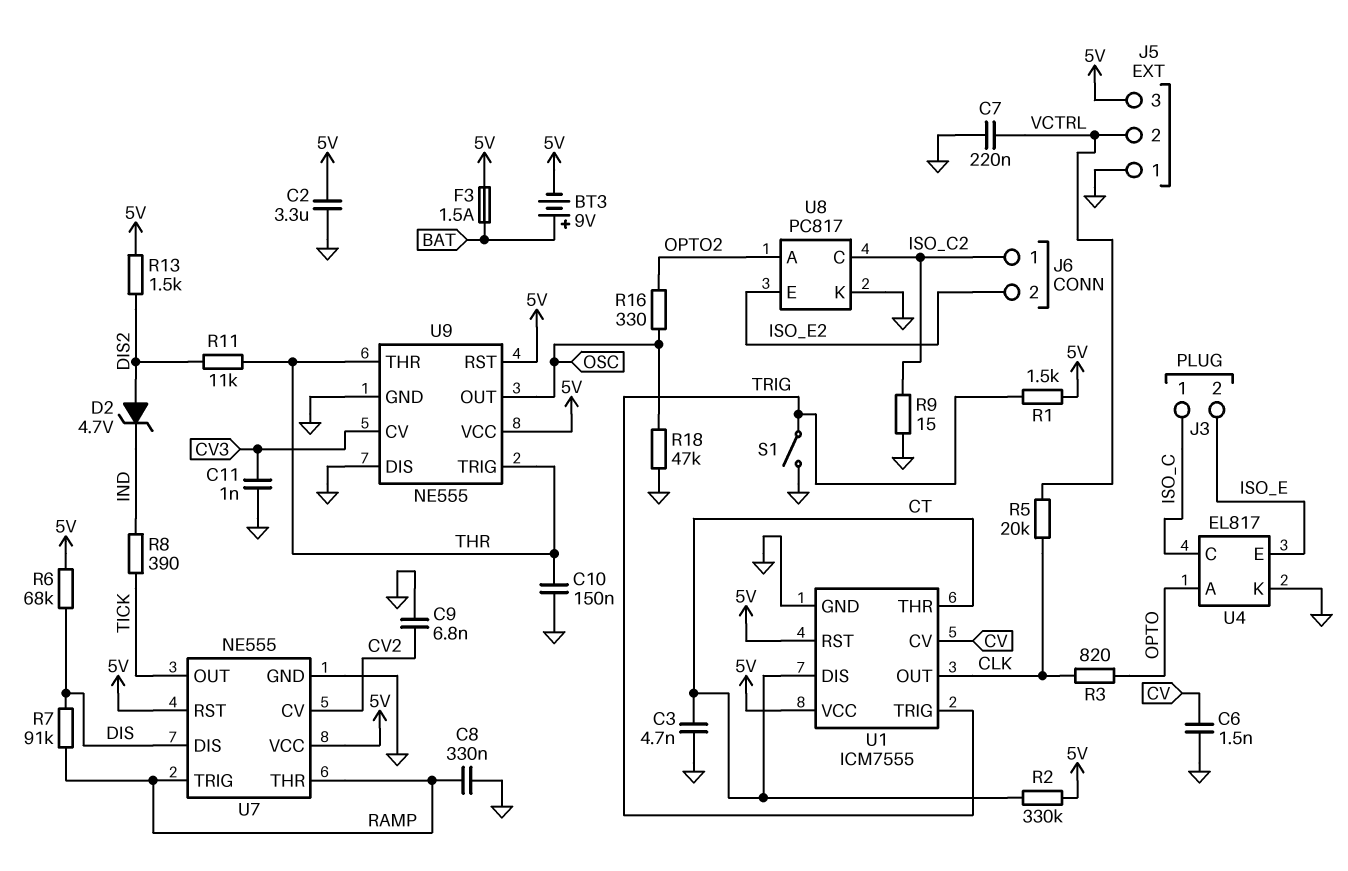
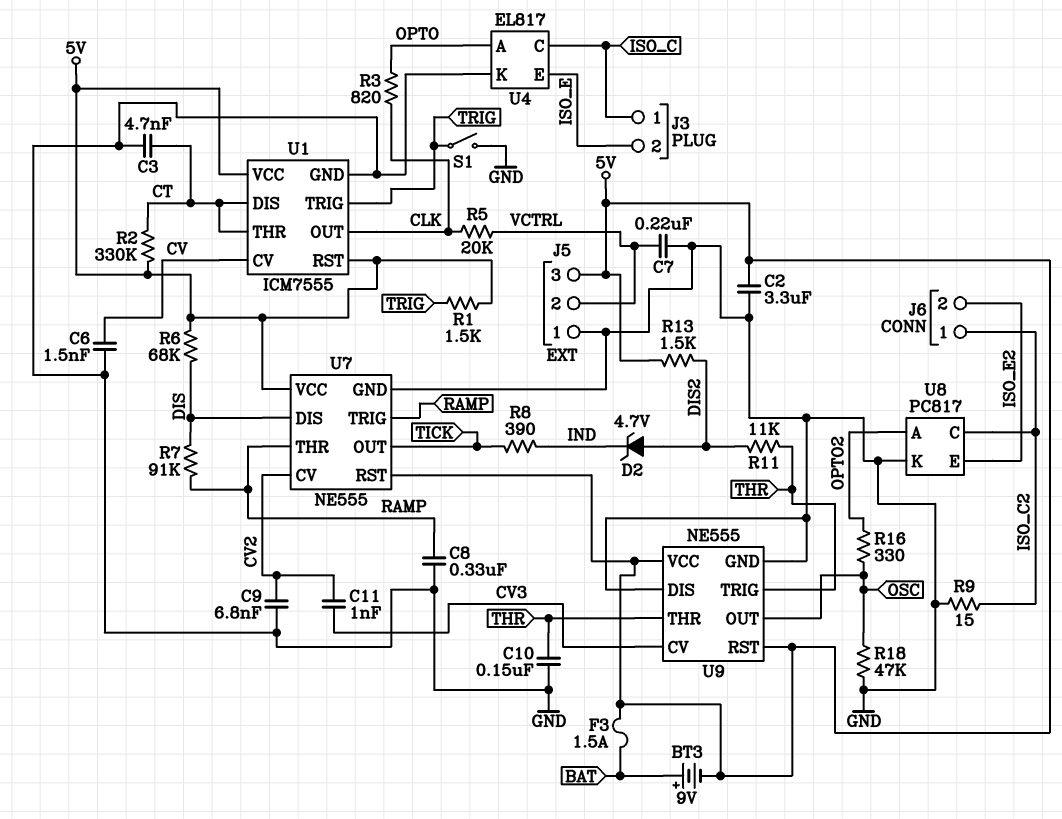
C11: 1nF (CV3, GND) -> 1nF (CV2, CV3)

